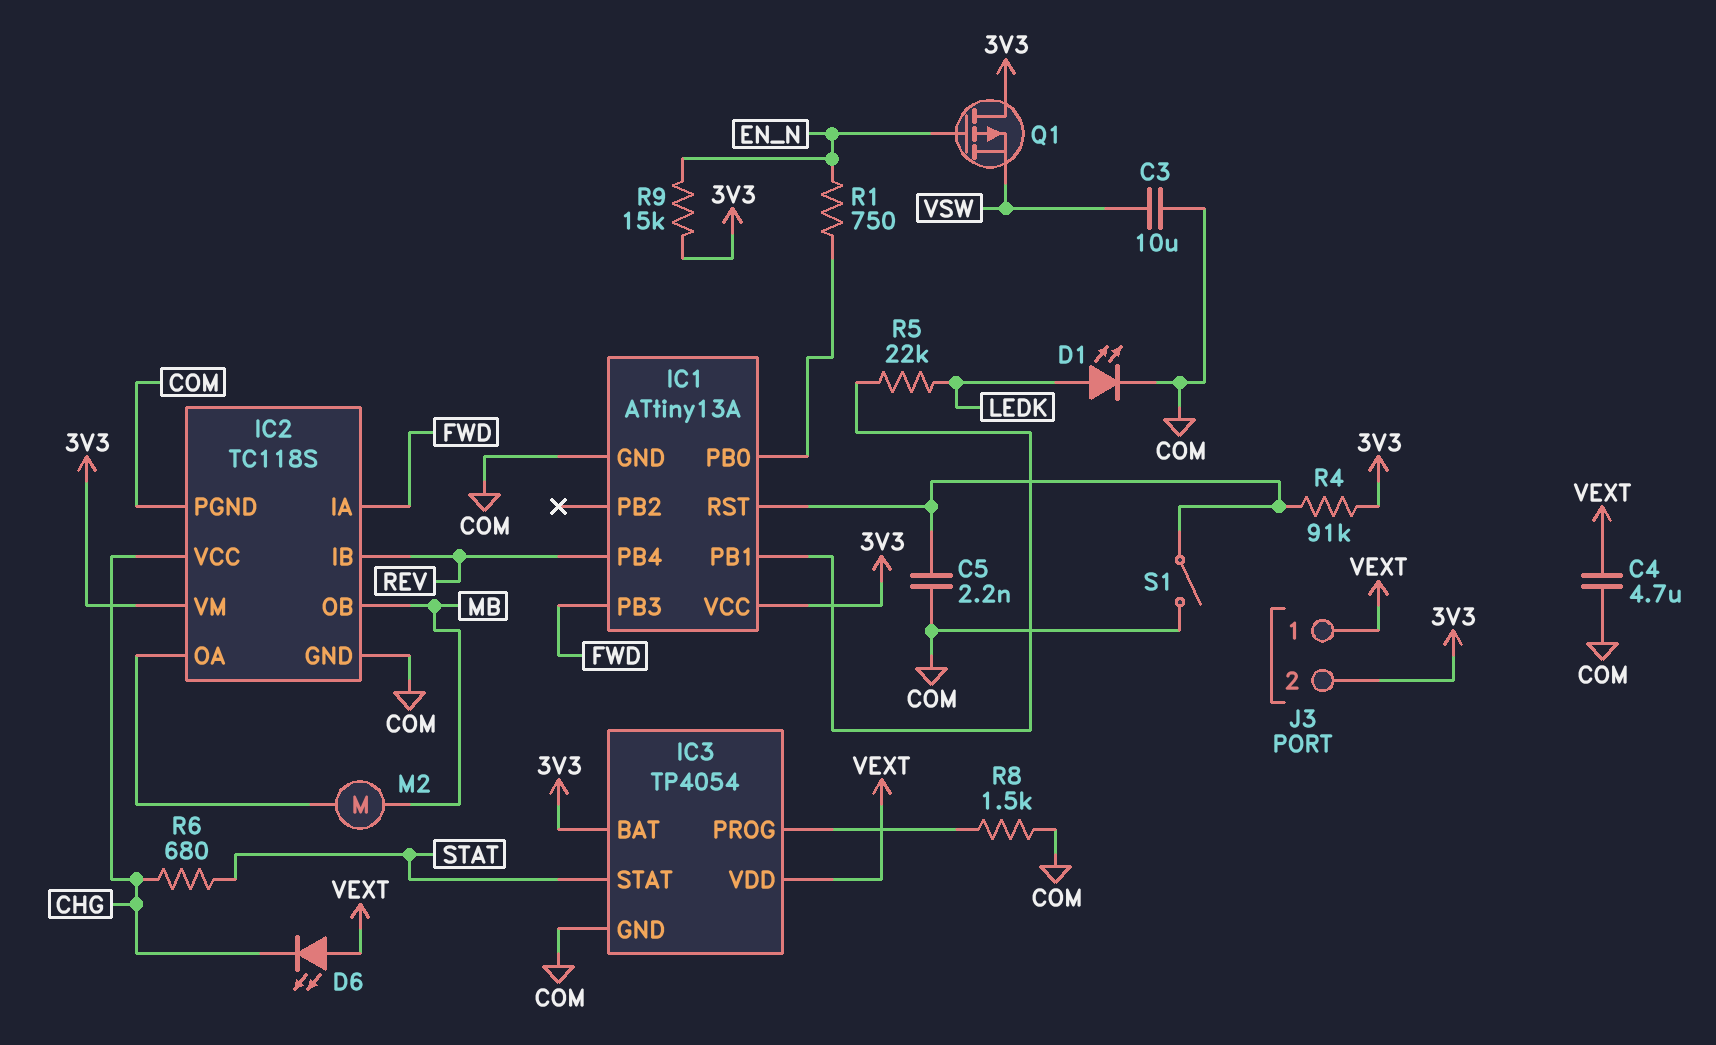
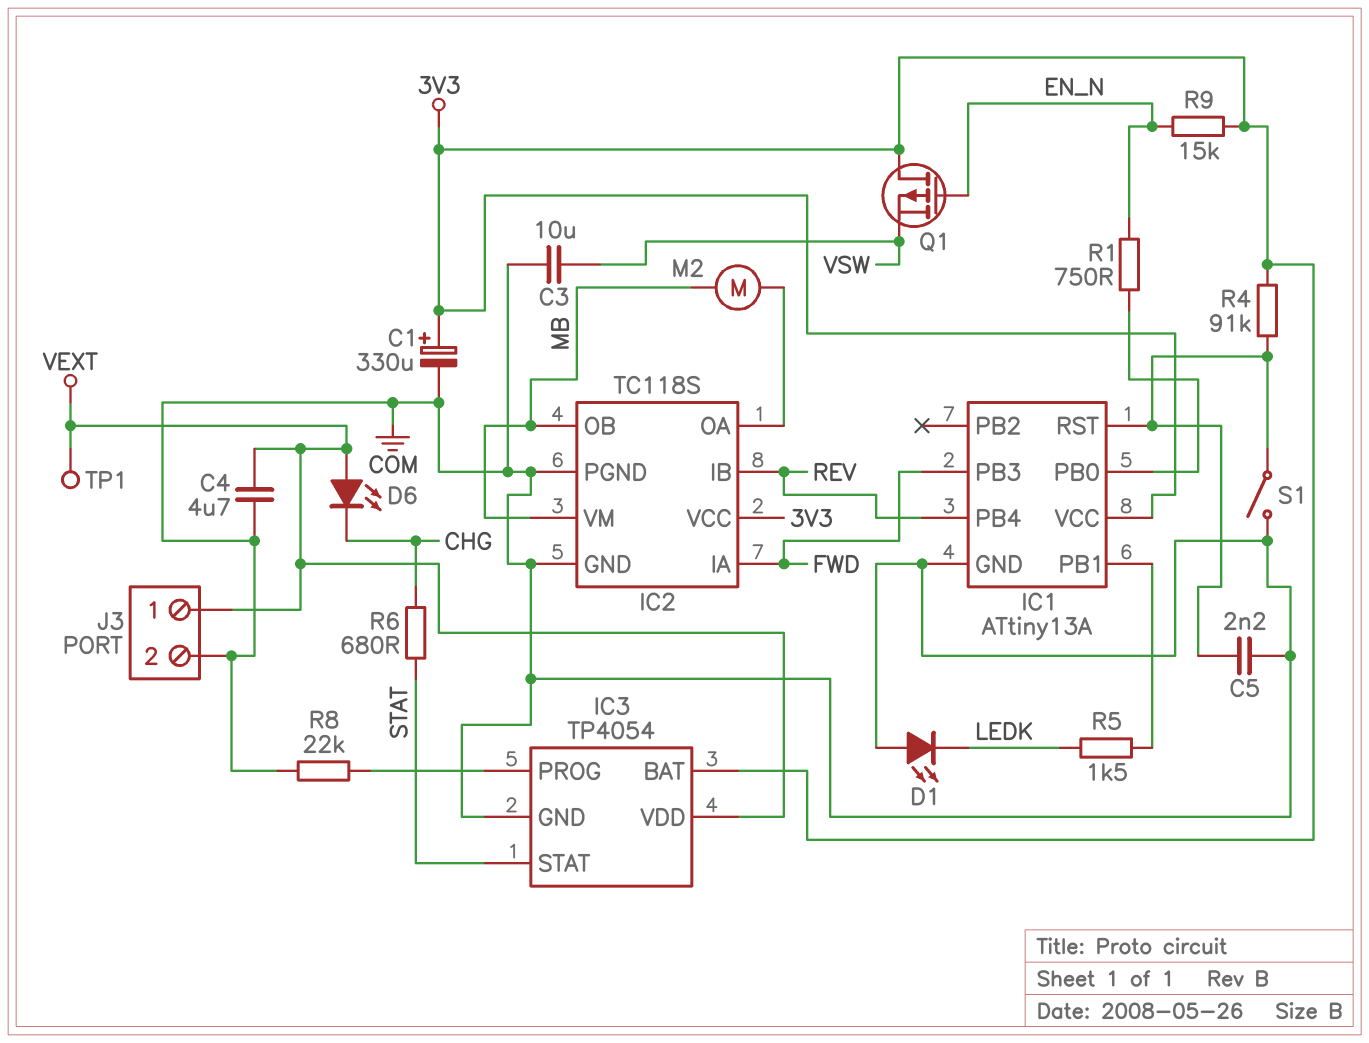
C1: none -> 330uF (plus 3V3, minus COM)
D1: LED (A LEDK, K COM) -> LED (A COM, K LEDK)
IC2 pin VCC: CHG -> 3V3
IC2 pin VM: 3V3 -> MB
J3 pin 2: 3V3 -> COM
R5: 22k (IC1/PB1, LEDK) -> 1.5k (IC1/PB1, LEDK)
R8: 1.5k (COM, IC3/PROG) -> 22k (COM, IC3/PROG)
TP1: none -> test point (VEXT)

